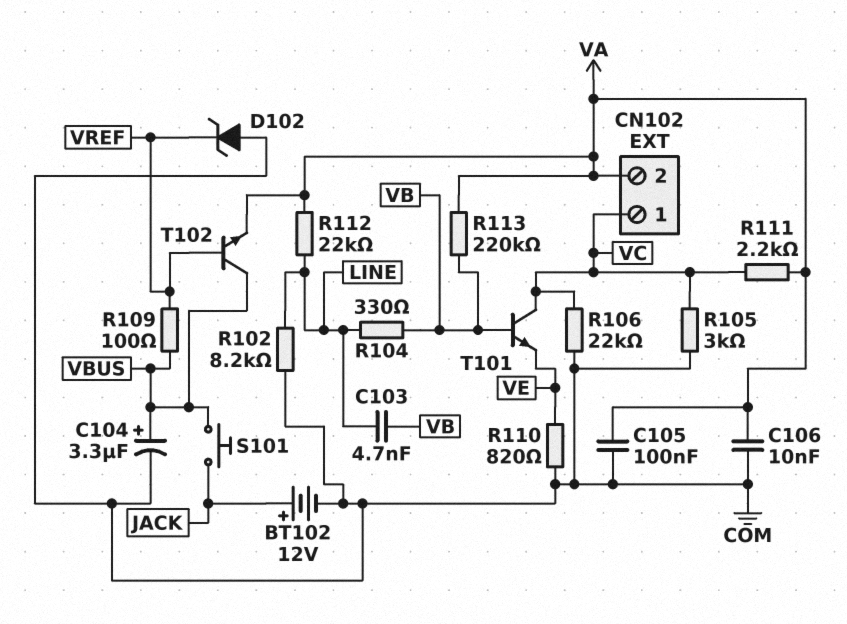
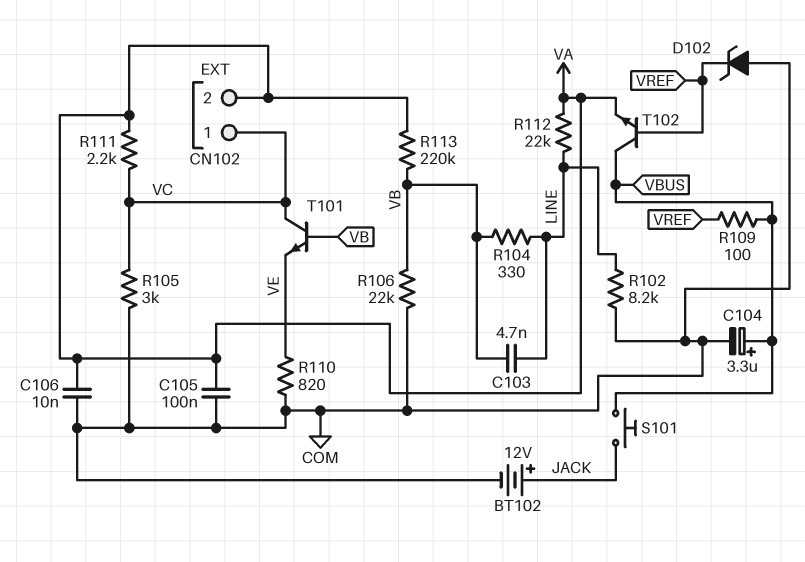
R106: 22k (COM, VC) -> 22k (COM, VB)

